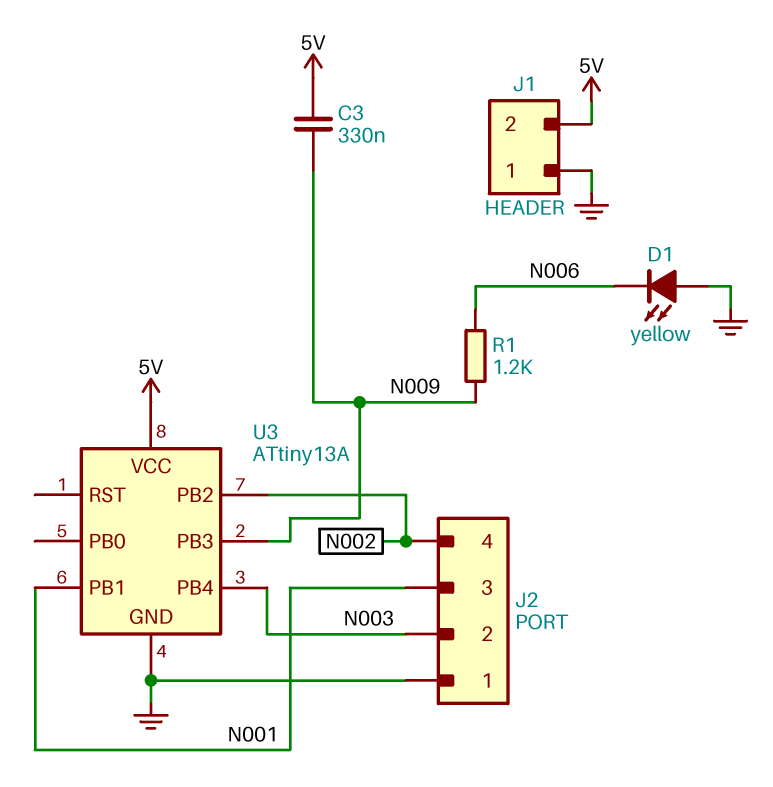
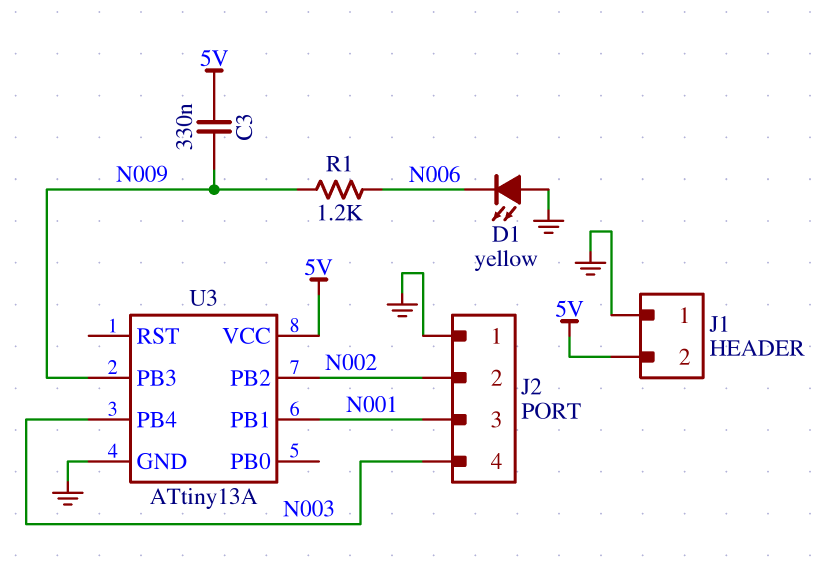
J2 pin 2: N003 -> N002
J2 pin 4: N002 -> N003

